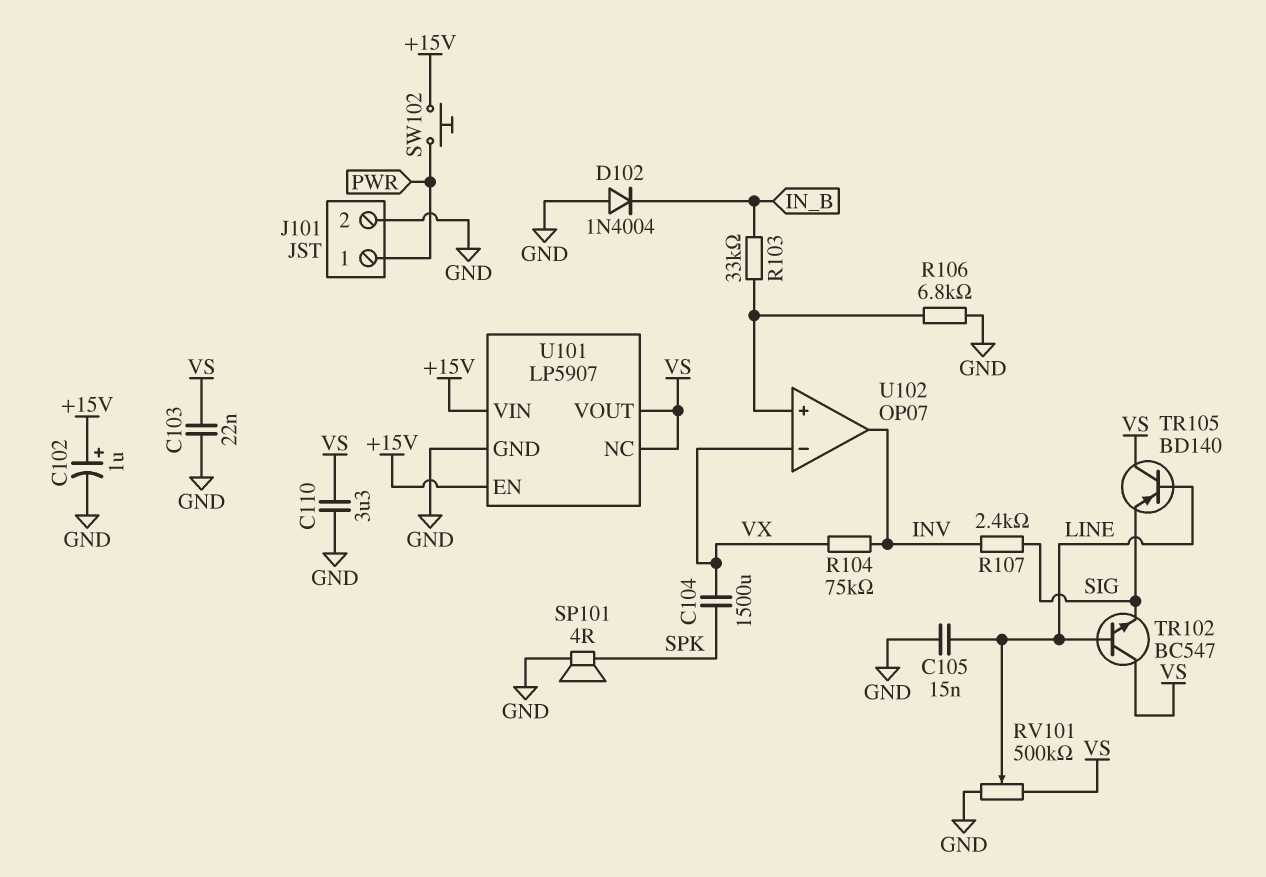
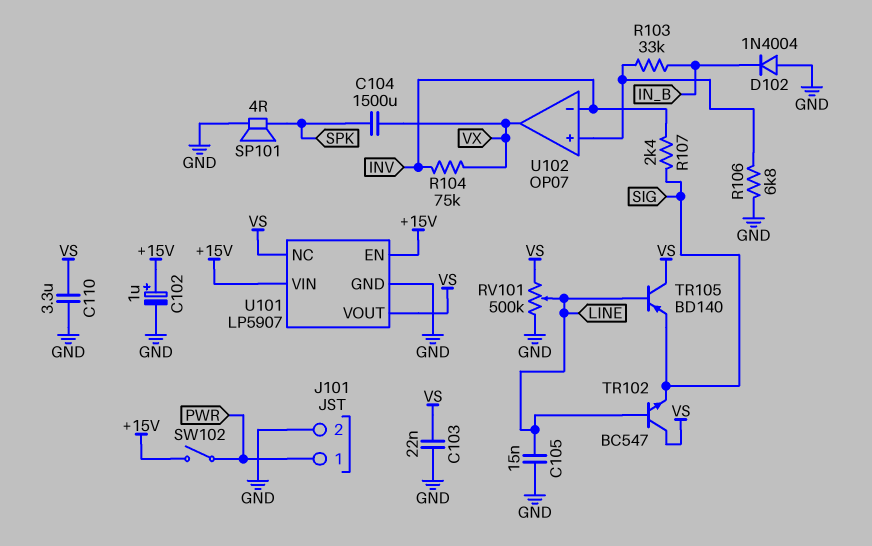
SW102: button (+15V, PWR) -> switch (+15V, PWR)
U102 pin in-: VX -> INV
U102 pin out: INV -> VX

